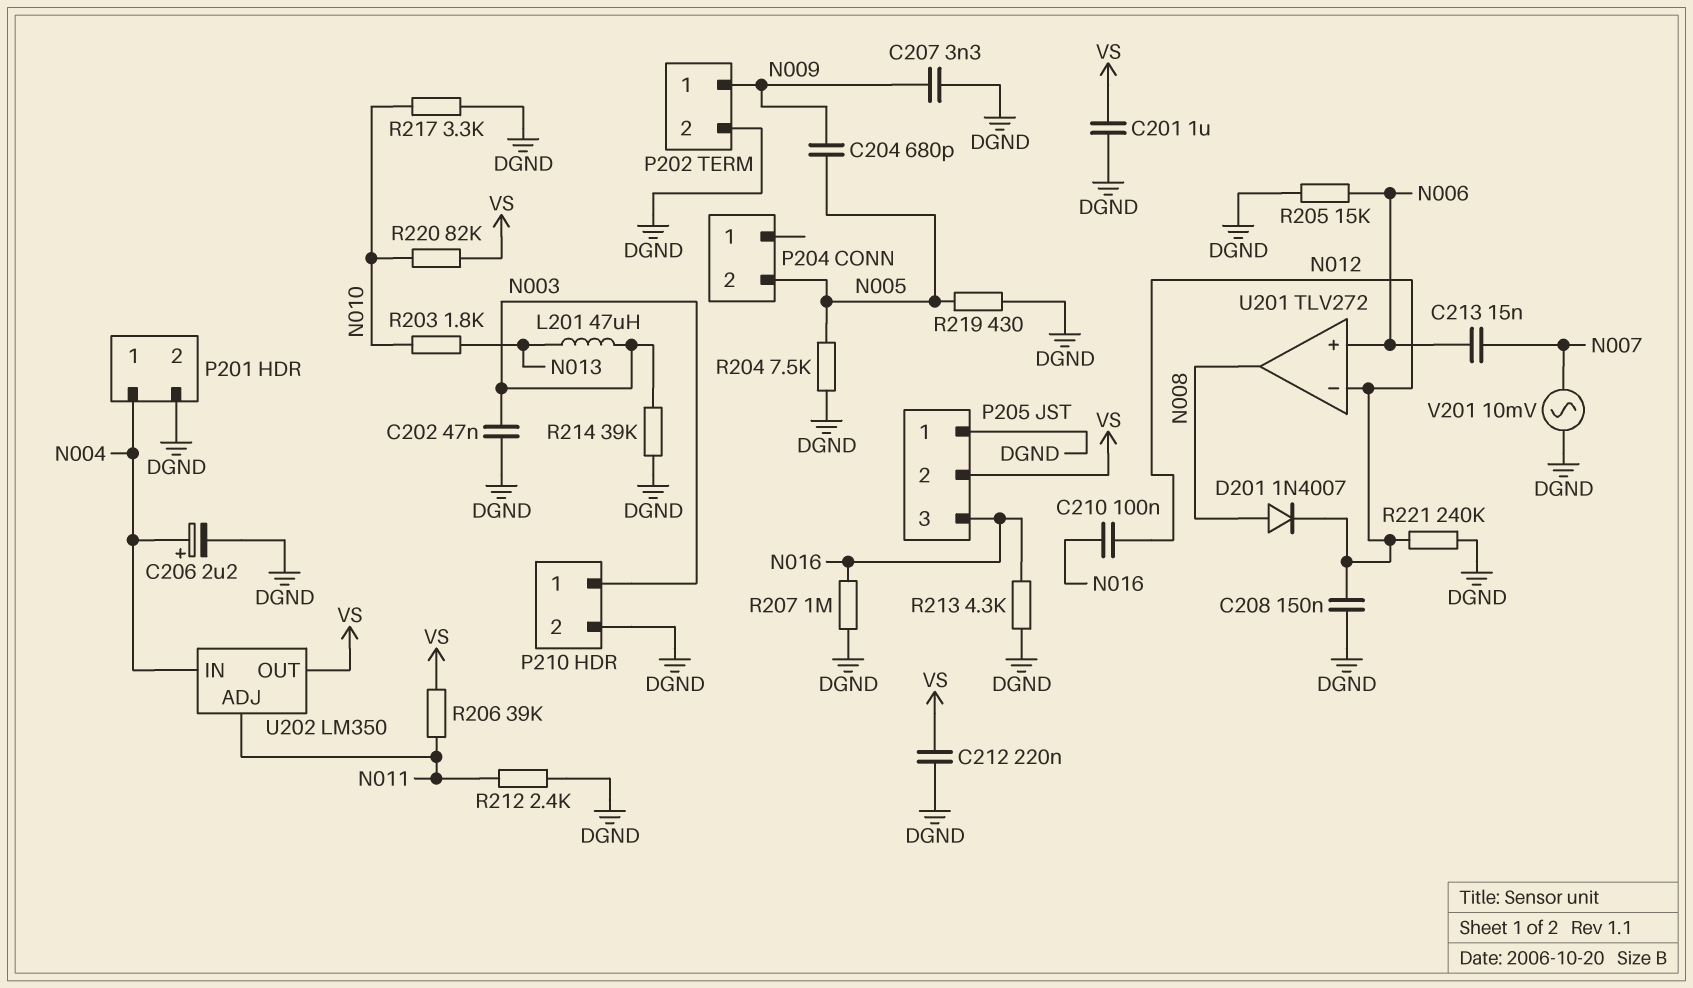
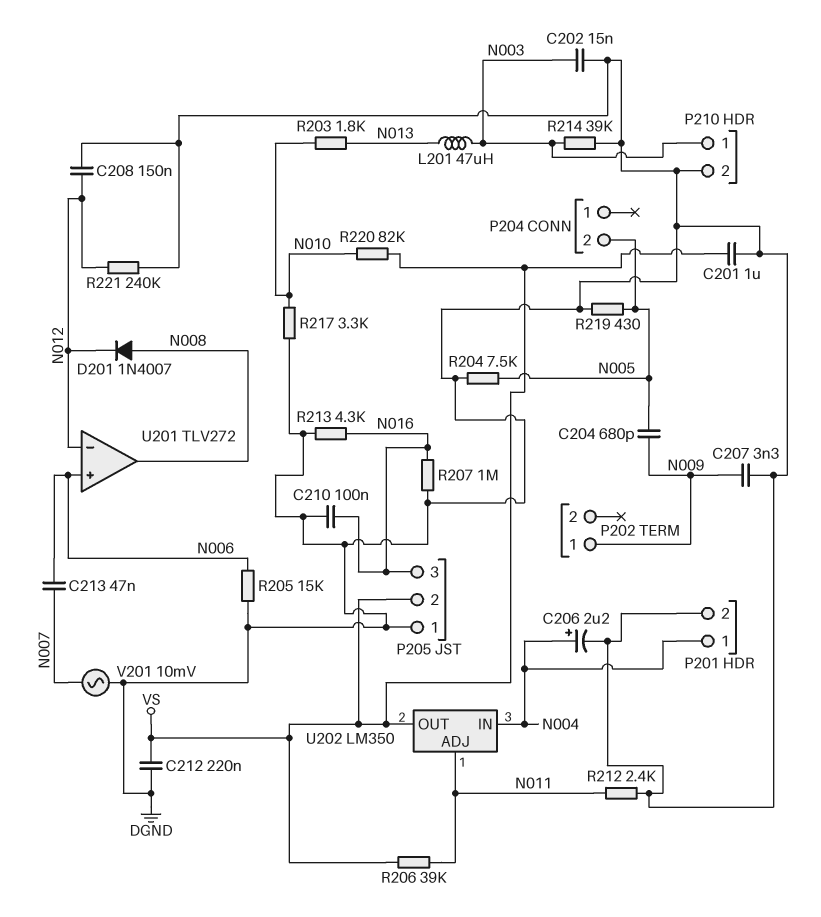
C202: 47nF (DGND, N003) -> 15nF (DGND, N003)
C210: 100nF (N012, N016) -> 100nF (DGND, N016)
C213: 15nF (N006, N007) -> 47nF (N006, N007)
P202 pin 2: DGND -> none

